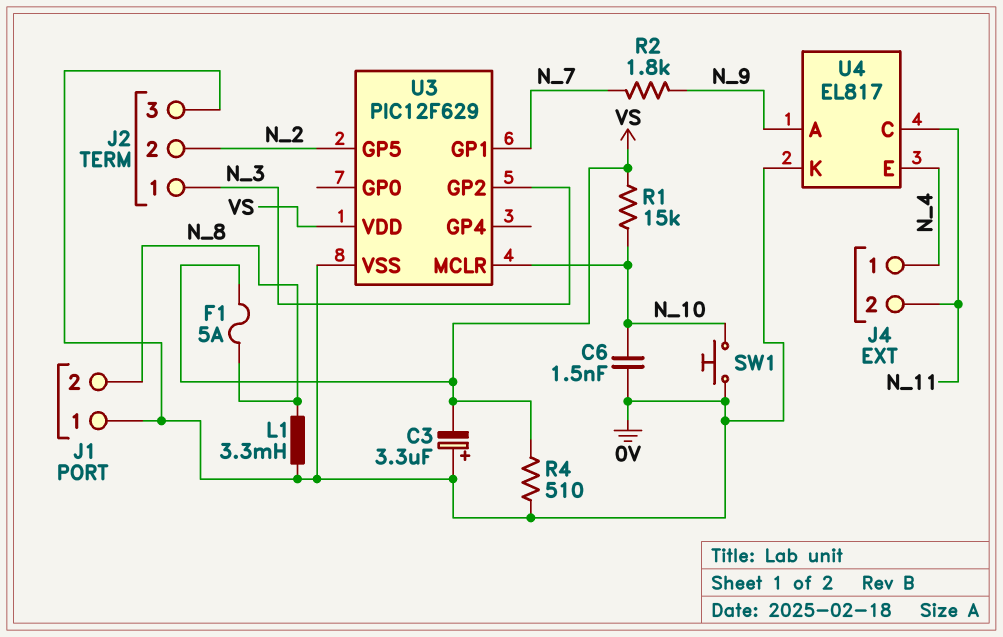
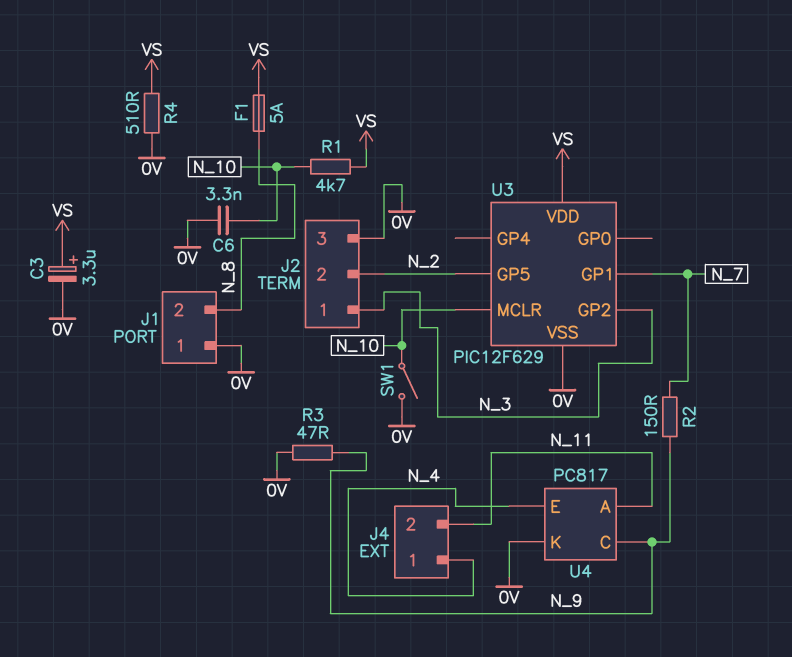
C3: 3.3uF (plus 0V, minus VS) -> 3.3uF (plus VS, minus 0V)
C6: 1.5nF (0V, N_10) -> 3.3nF (0V, N_10)
L1: 3.3mH (0V, N_8) -> none
R1: 15k (N_10, VS) -> 4.7k (N_10, VS)
R2: 1.8k (N_7, N_9) -> 150 (N_7, N_9)
R3: none -> 47 (0V, N_9)
SW1: button (0V, N_10) -> switch (0V, N_10)
U4: EL817 -> PC817
U4 pin A: N_9 -> N_11
U4 pin C: N_11 -> N_9

